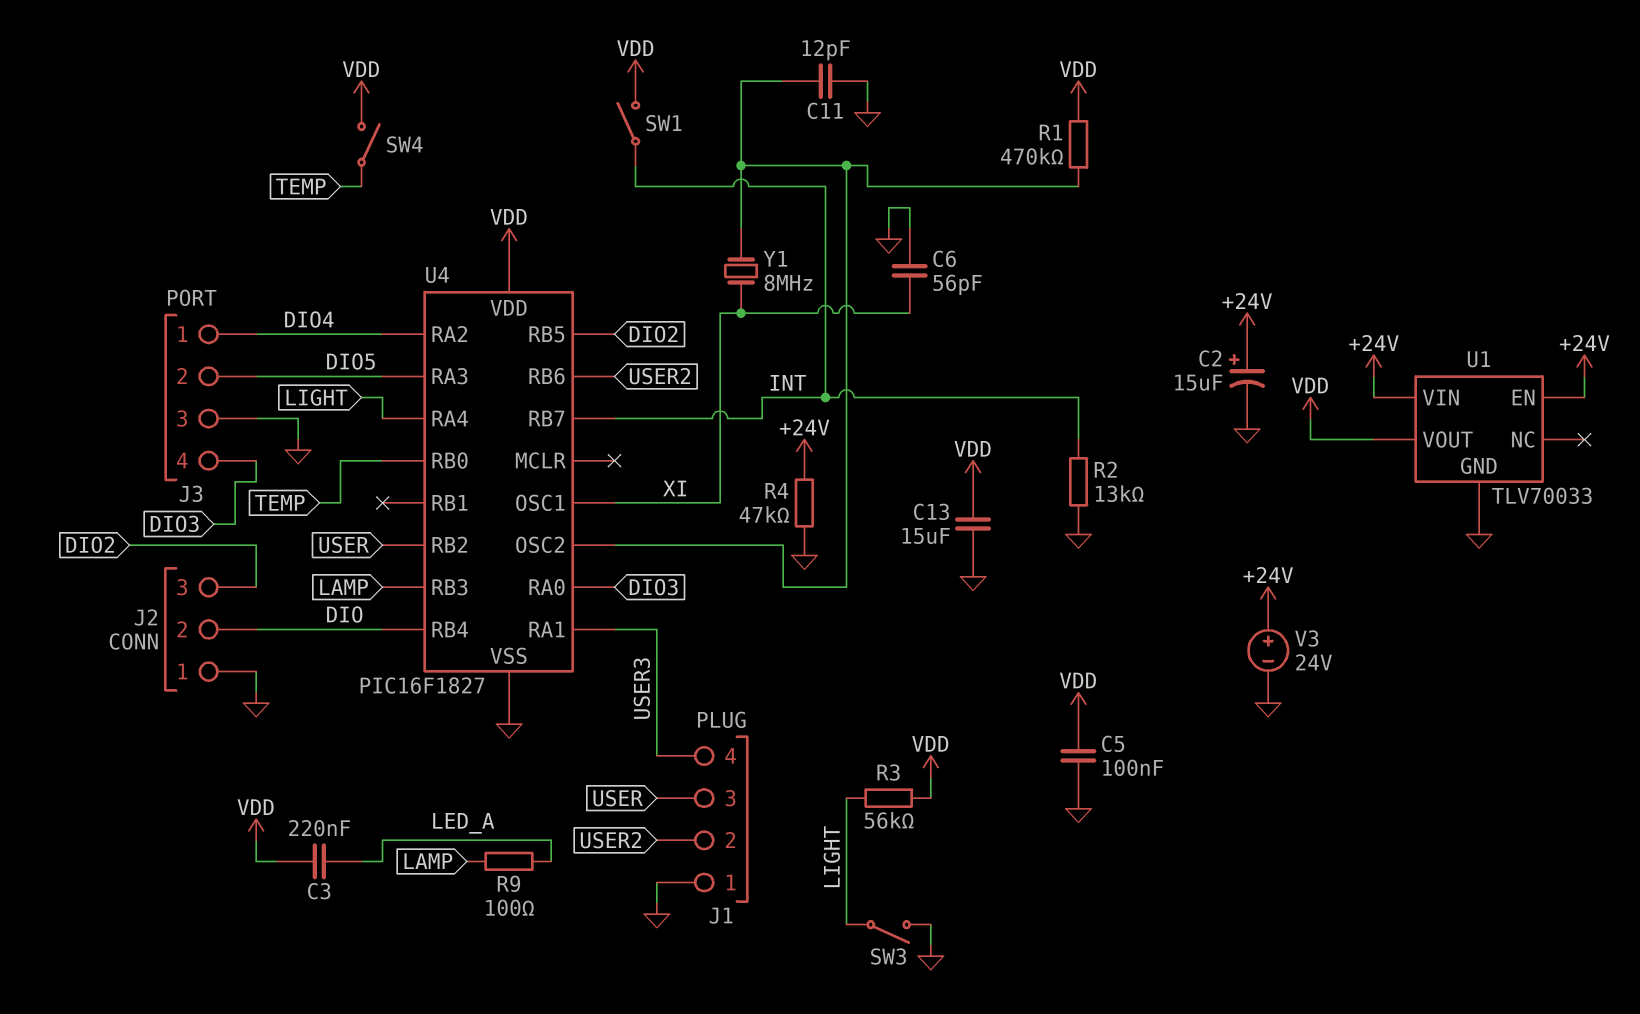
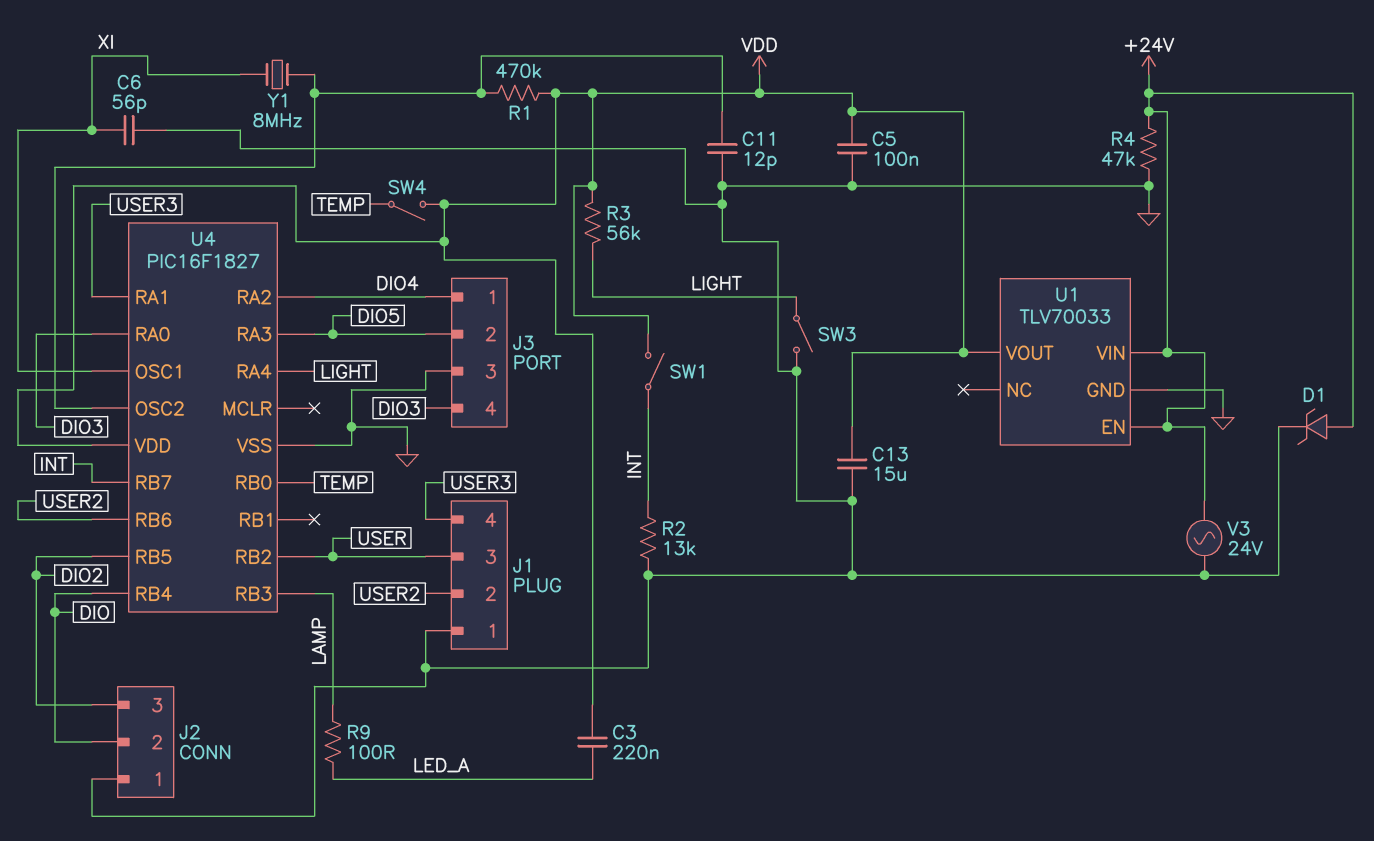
C2: 15uF (plus +24V, minus GND) -> none
D1: none -> zener (A +24V, K GND)
V3: 24V (plus +24V, minus GND) -> AC 24V (+24V, GND)

